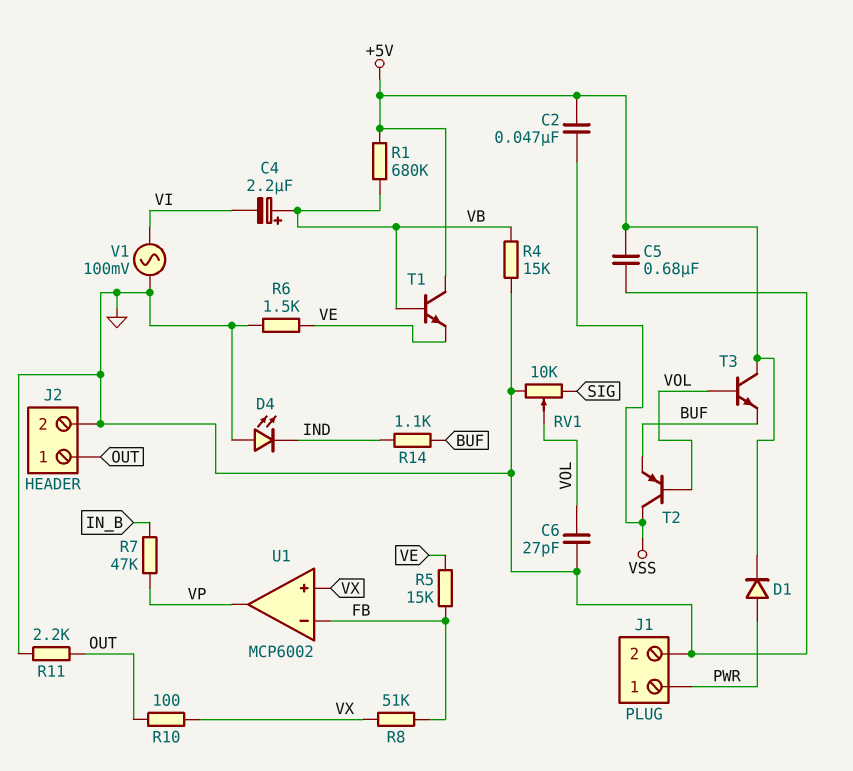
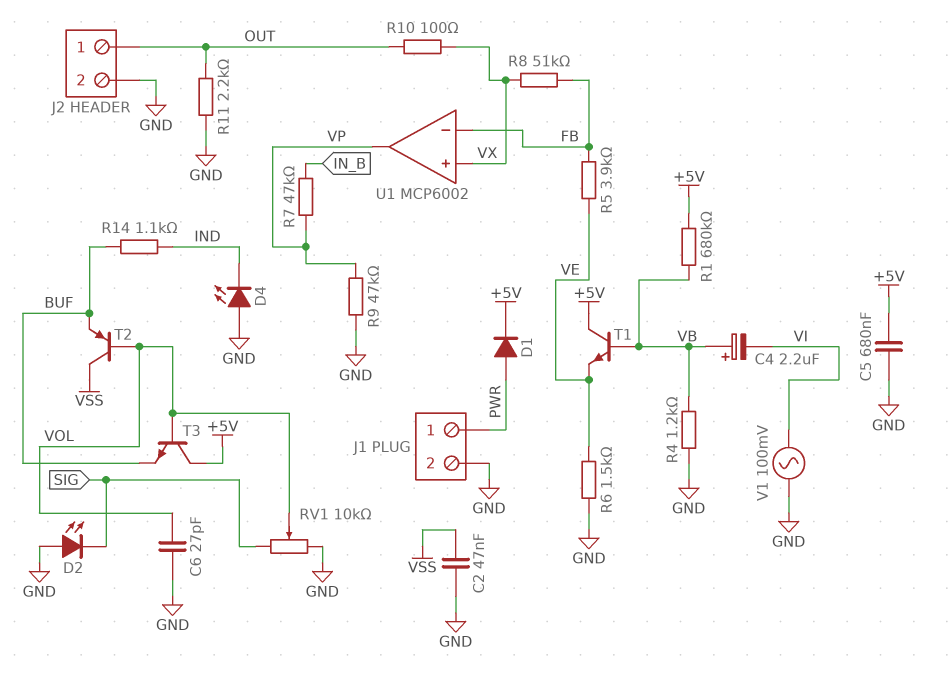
C2: 47nF (+5V, VSS) -> 47nF (GND, VSS)
D2: none -> LED (A GND, K SIG)
R4: 15k (GND, VB) -> 1.2k (GND, VB)
R5: 15k (FB, VE) -> 3.9k (FB, VE)
R9: none -> 47k (GND, VP)

